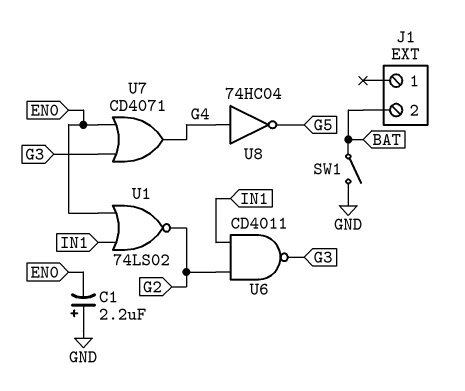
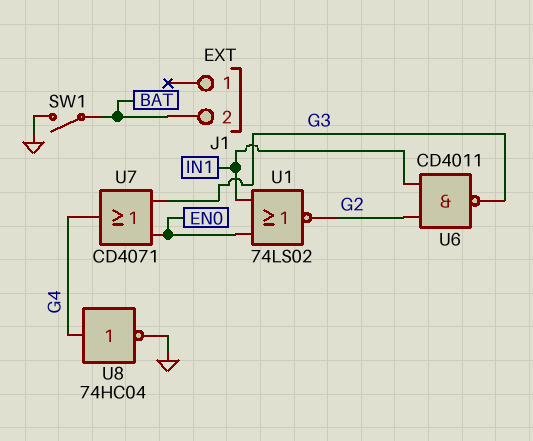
C1: 2.2uF (plus GND, minus EN0) -> none
U8: NOT 74HC04 (in G4, out G5) -> NOT 74HC04 (in G4, out GND)

